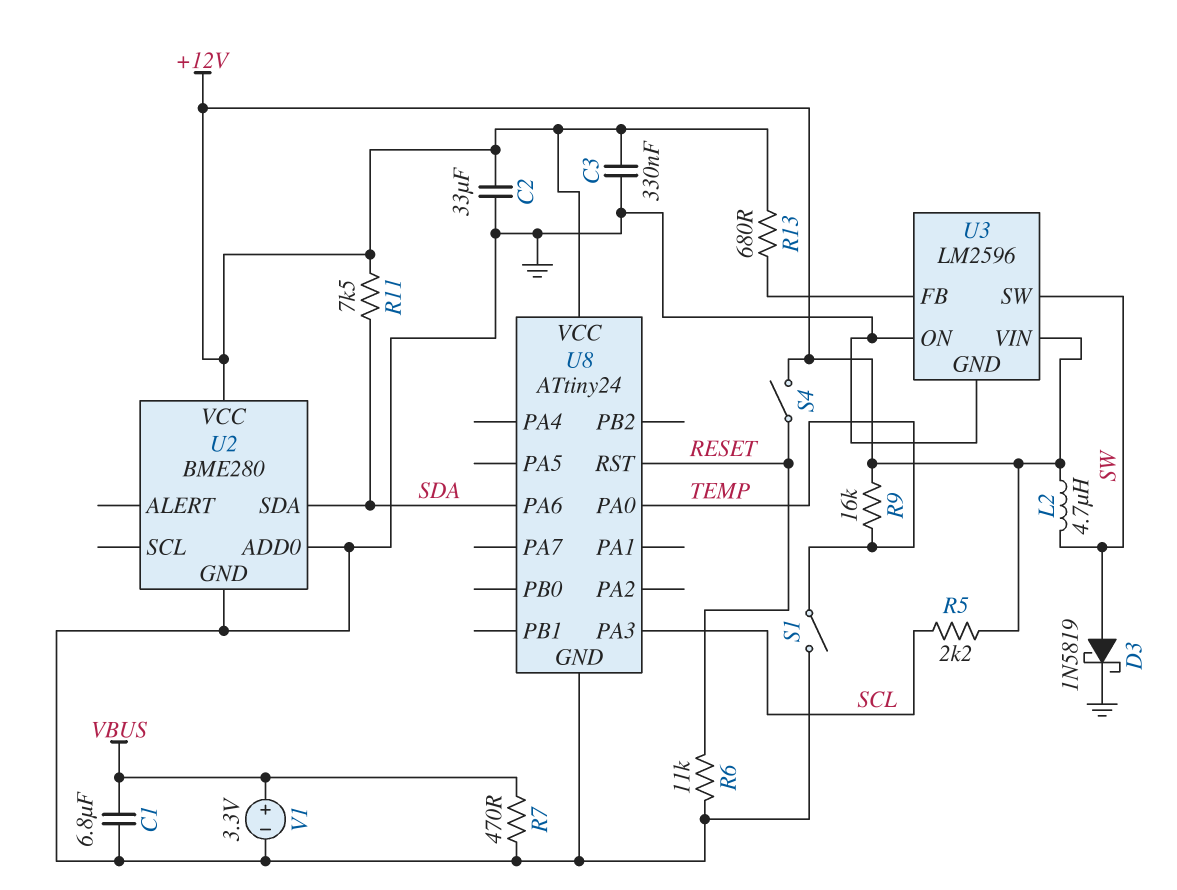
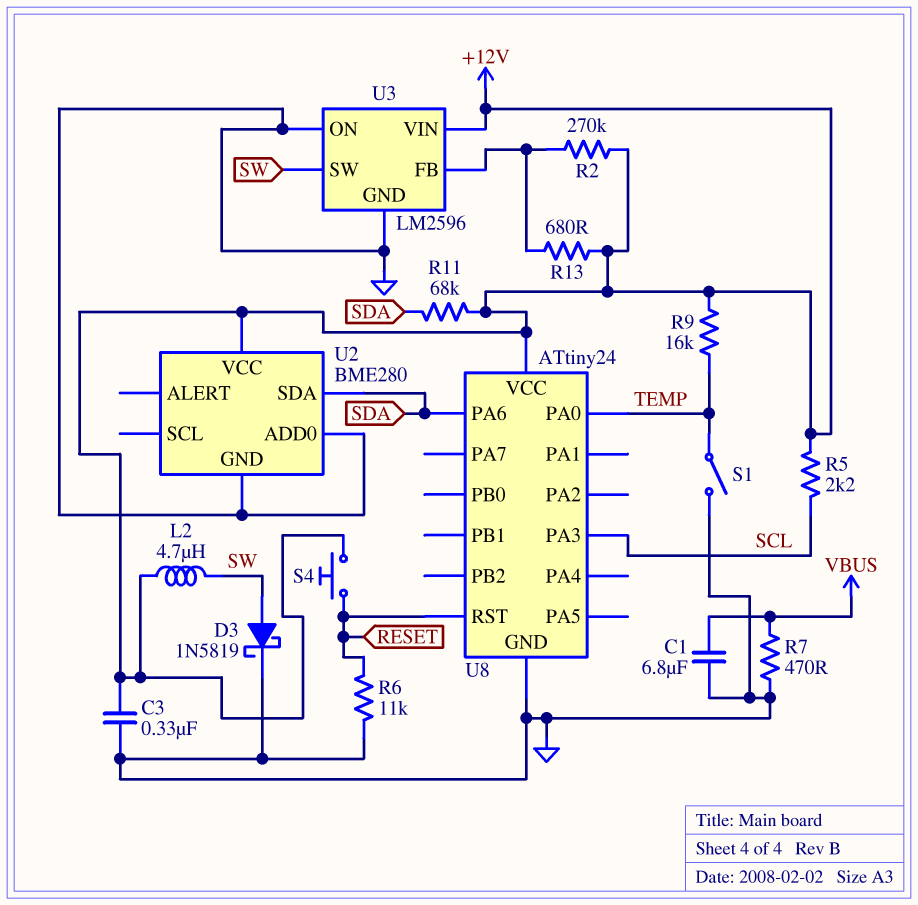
C2: 33uF (+12V, GND) -> none
R2: none -> 270k (+12V, U3/FB)
R11: 7.5k (+12V, SDA) -> 68k (+12V, SDA)
S4: switch (+12V, RESET) -> button (+12V, RESET)
V1: 3.3V (plus VBUS, minus GND) -> none

